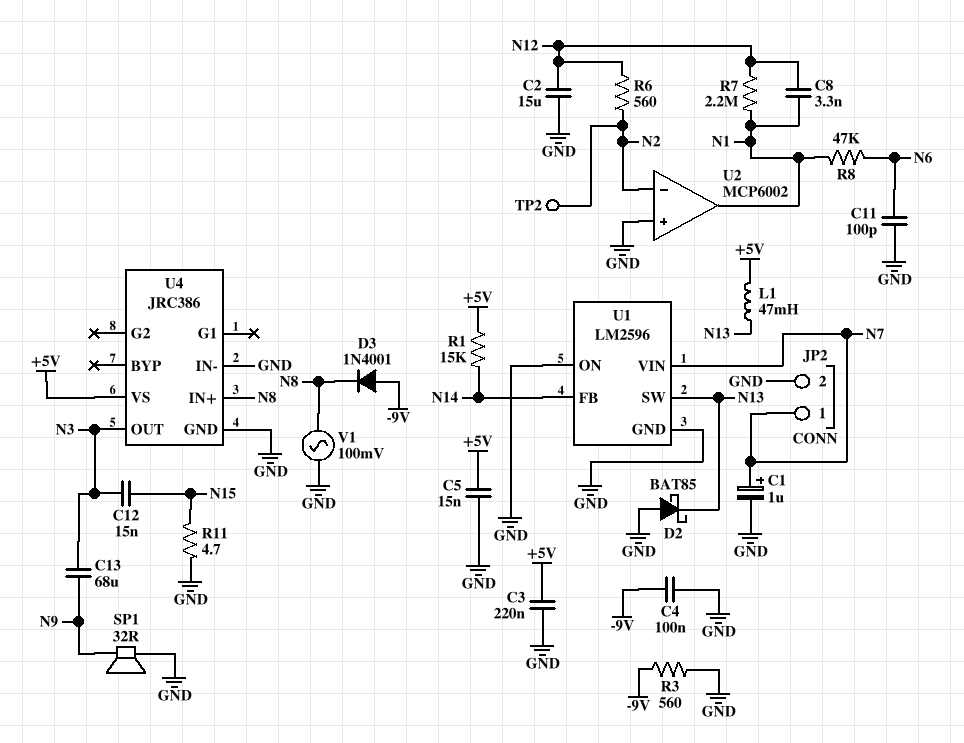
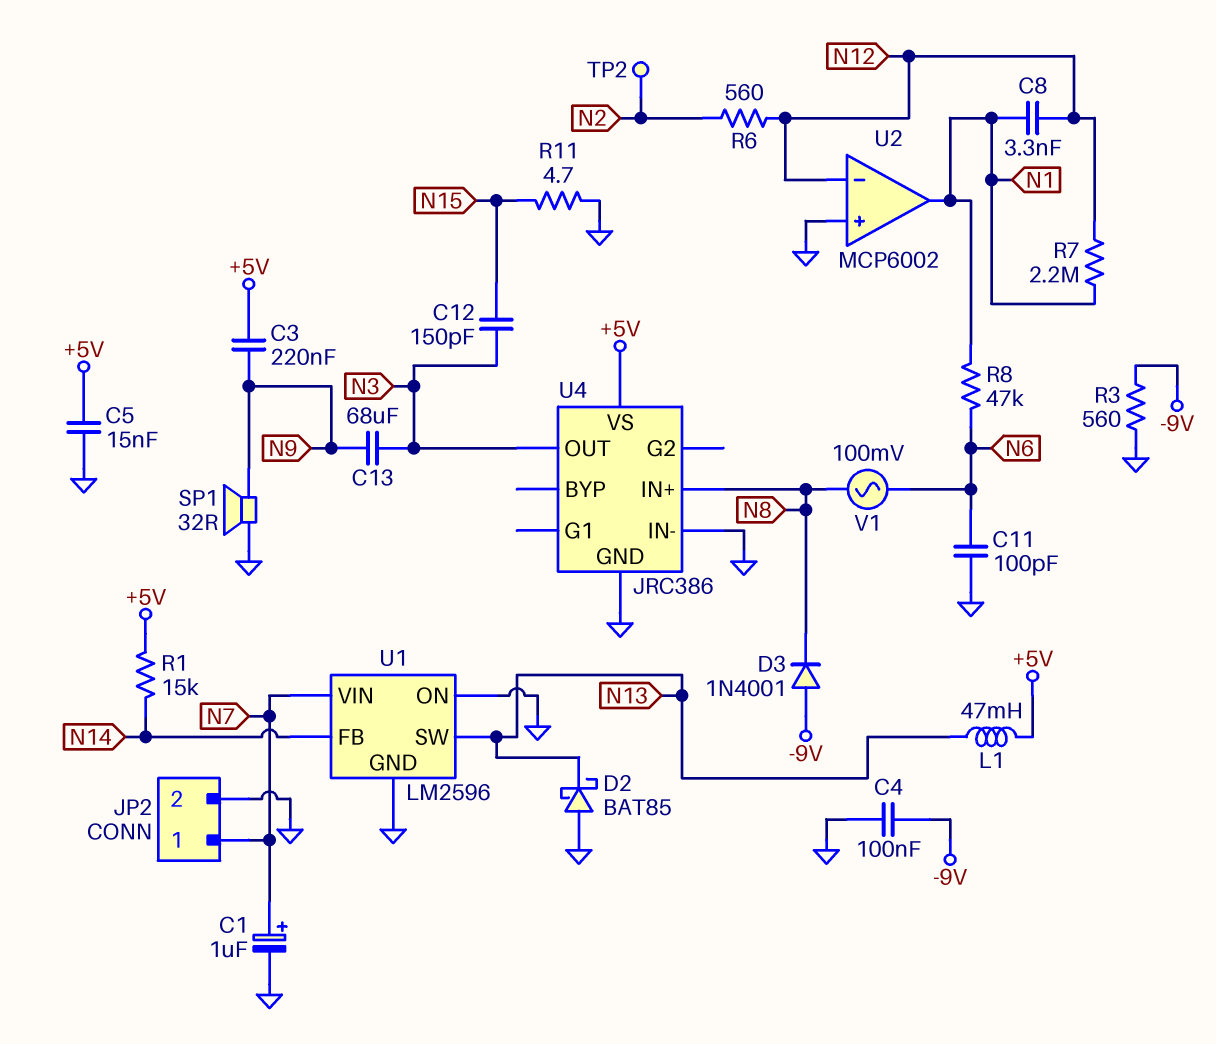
C2: 15uF (GND, N12) -> none
C3: 220nF (+5V, GND) -> 220nF (+5V, N9)
C12: 15nF (N3, N15) -> 150pF (N3, N15)
U2 pin in-: N2 -> N12
V1: AC 100mV (GND, N8) -> AC 100mV (N6, N8)

